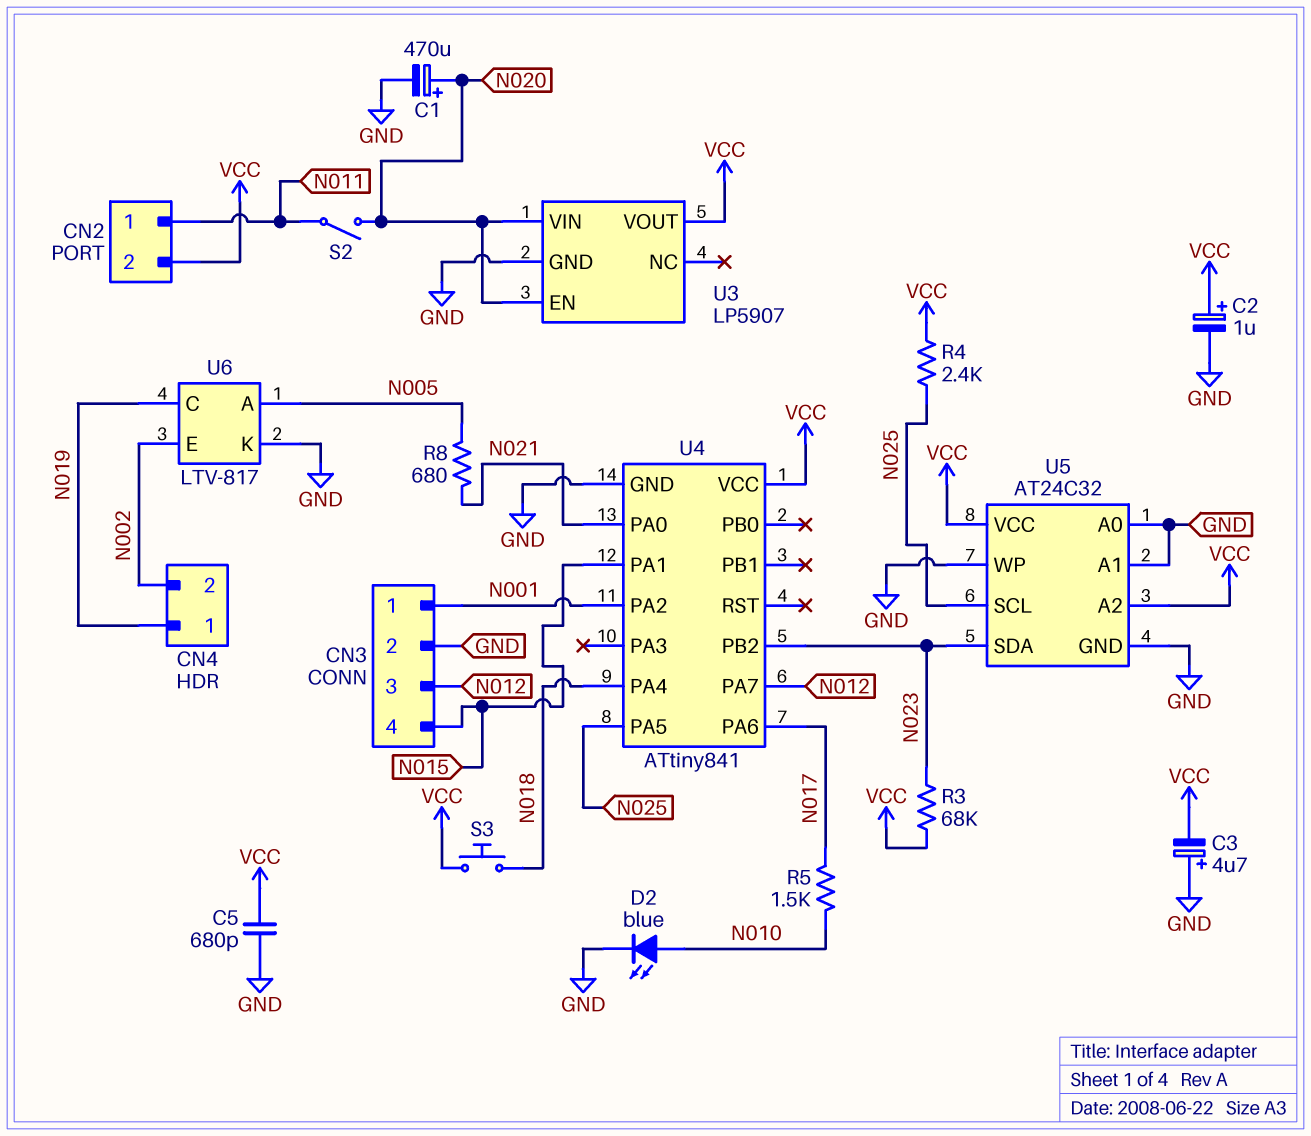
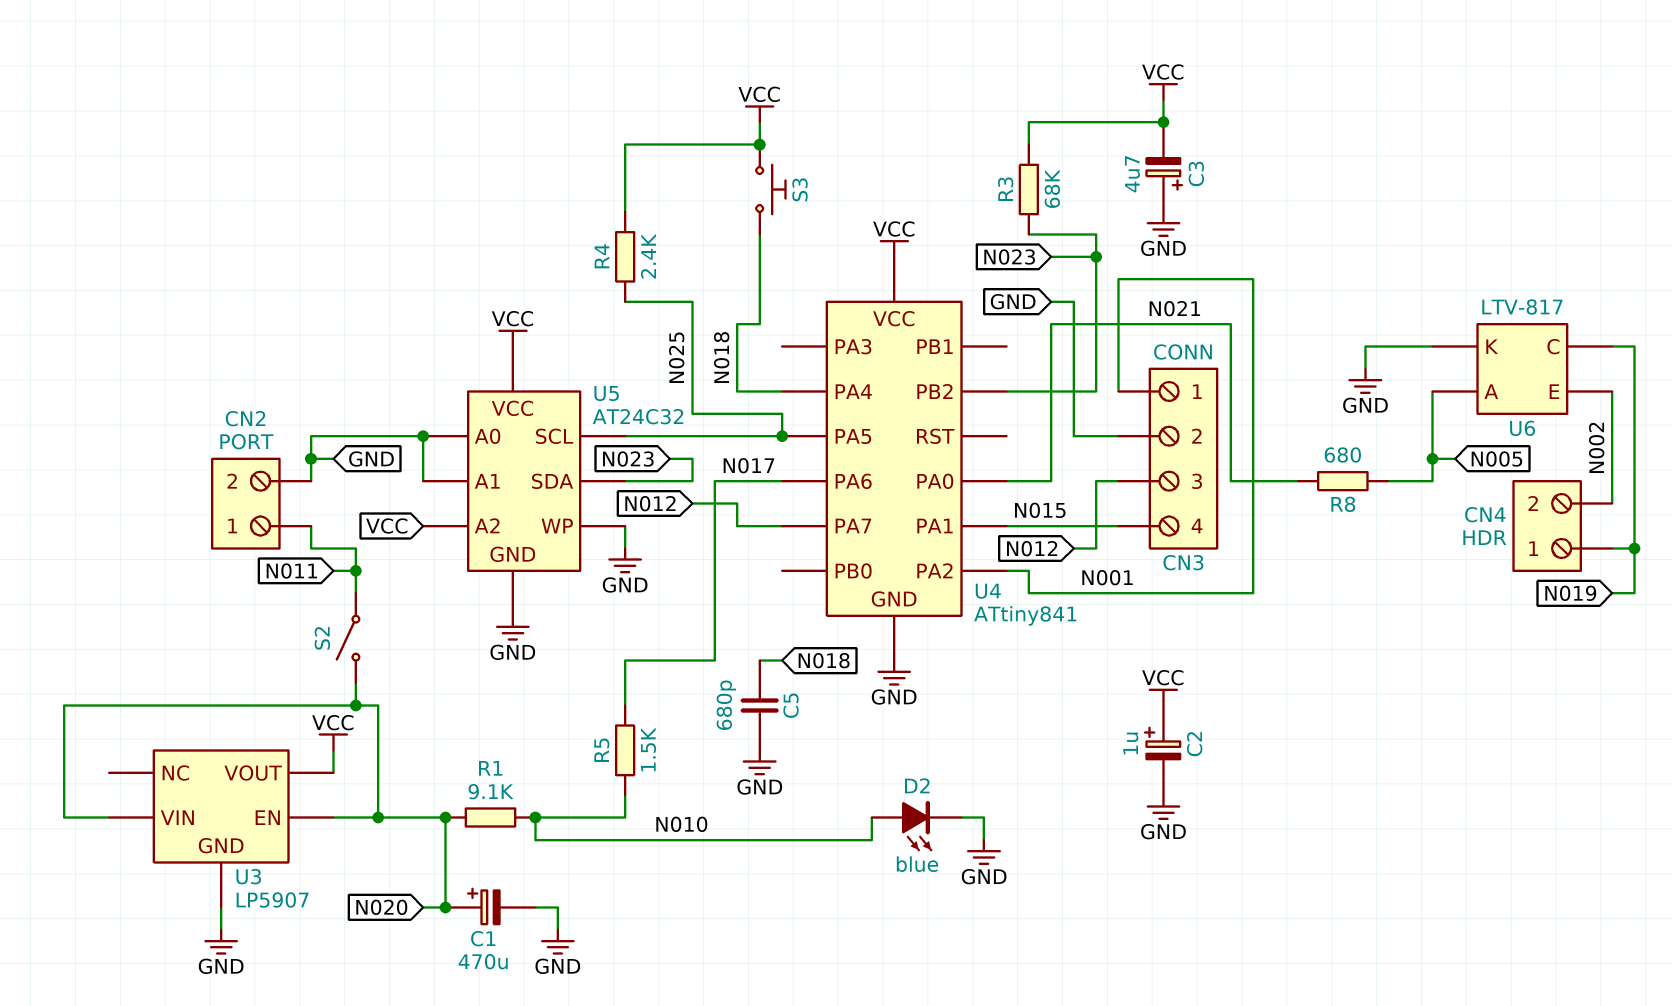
C5: 680pF (GND, VCC) -> 680pF (GND, N018)
CN2 pin 2: VCC -> GND
R1: none -> 9.1k (N010, N020)

